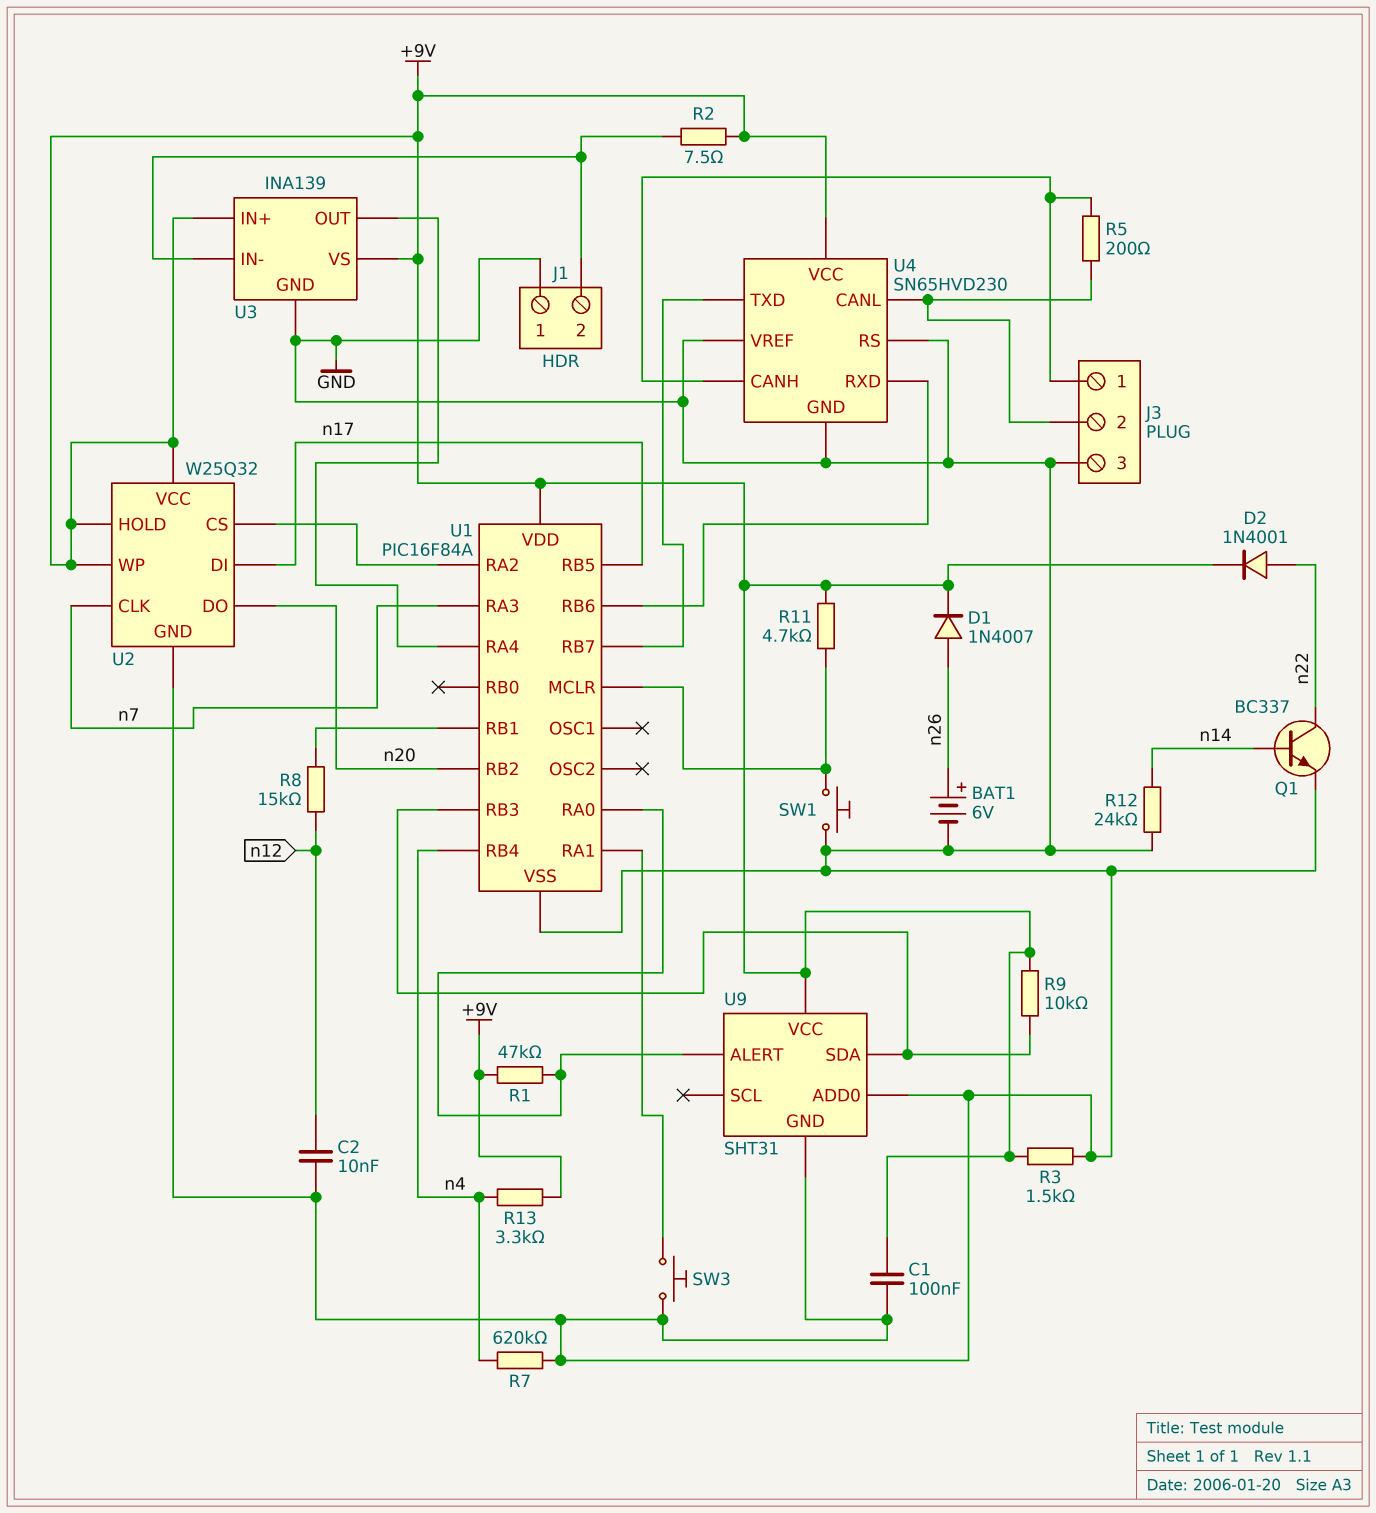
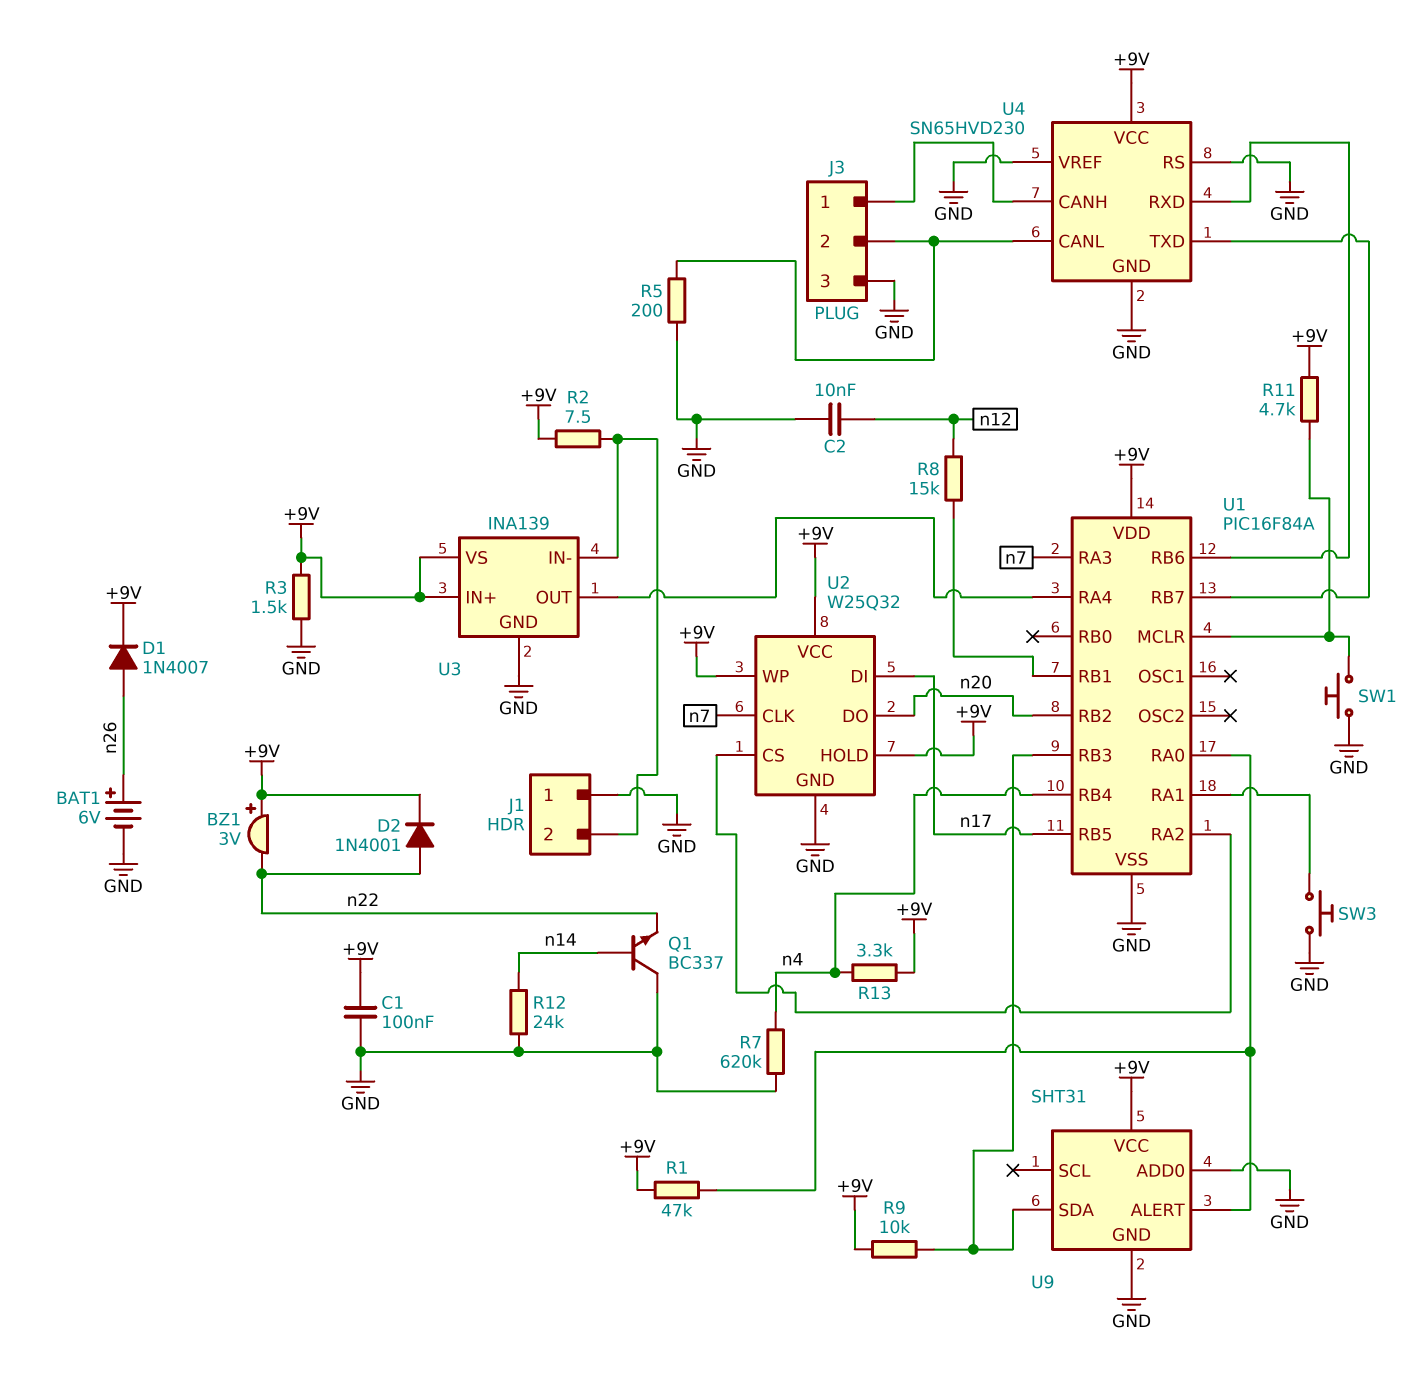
BZ1: none -> buzzer 3V (plus +9V, minus n22)
Q1: NPN BC337 (B n14, C n22, E GND) -> NPN BC337 (B n14, C GND, E n22)
R5: 200 (J3/1, J3/2) -> 200 (GND, J3/2)

